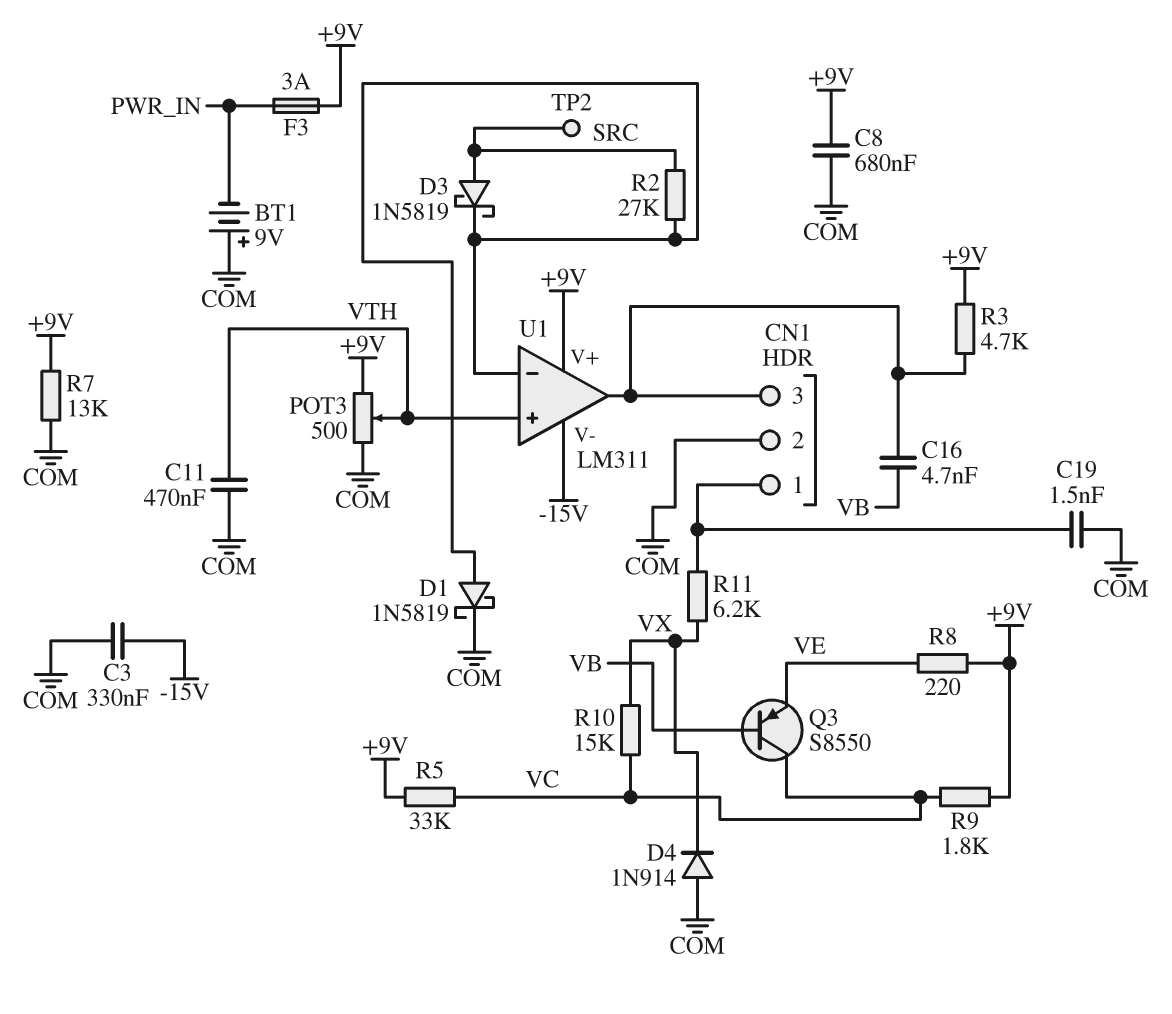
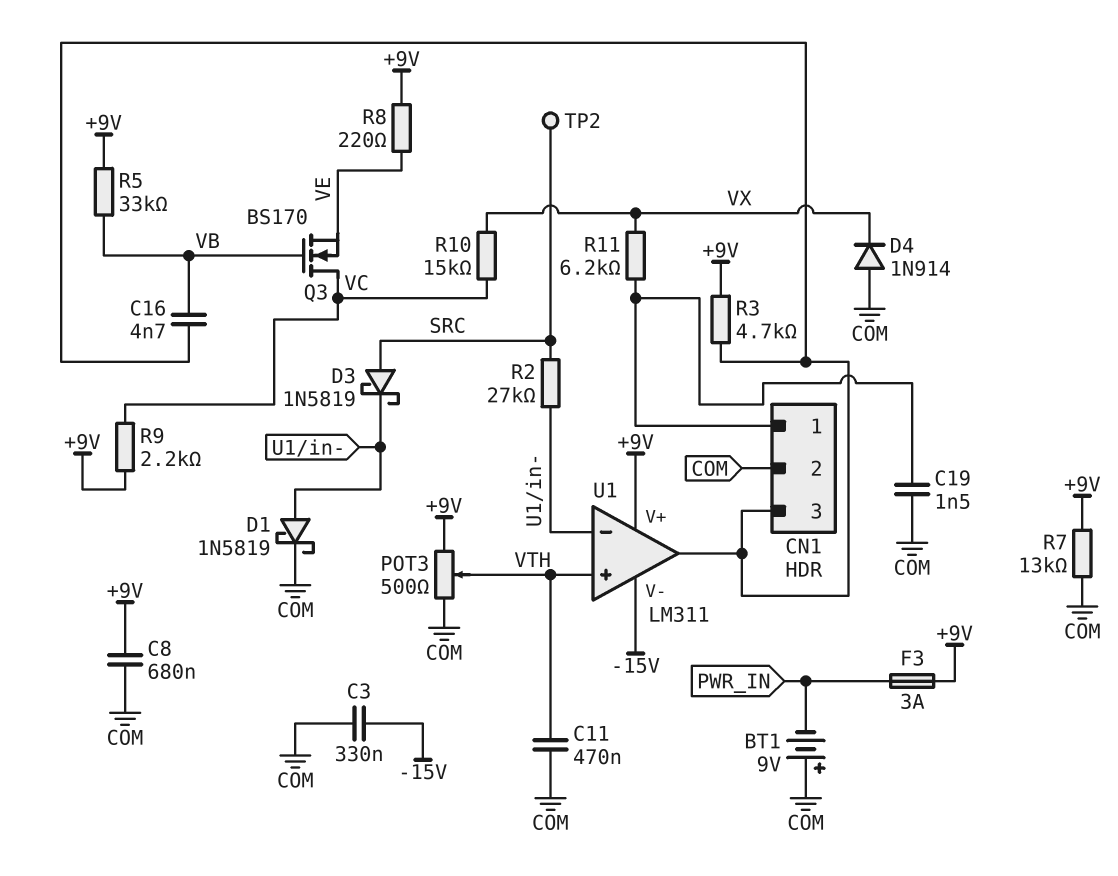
Q3: PNP S8550 (B VB, C VC, E VE) -> NMOS BS170 (G VB, D VC, S VE)
R5: 33k (+9V, VC) -> 33k (+9V, VB)
R9: 1.8k (+9V, VC) -> 2.2k (+9V, VC)

